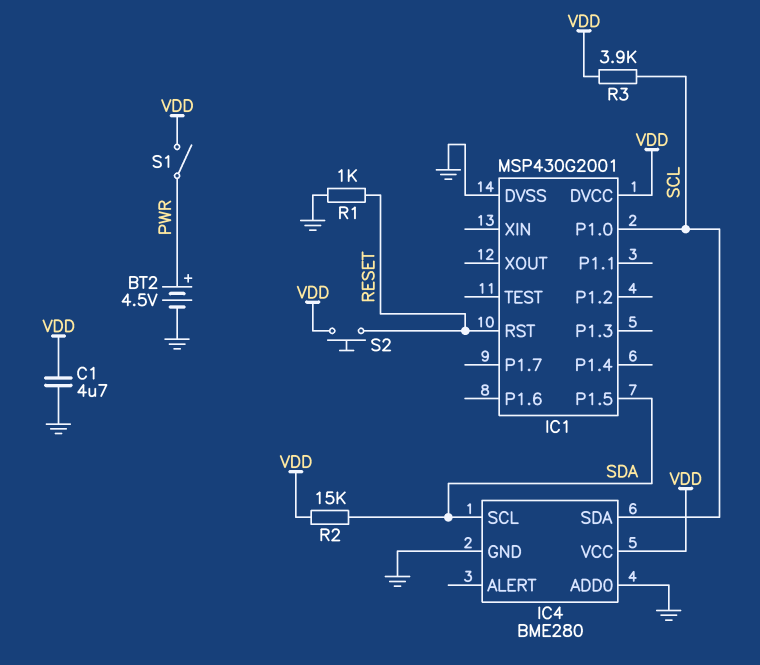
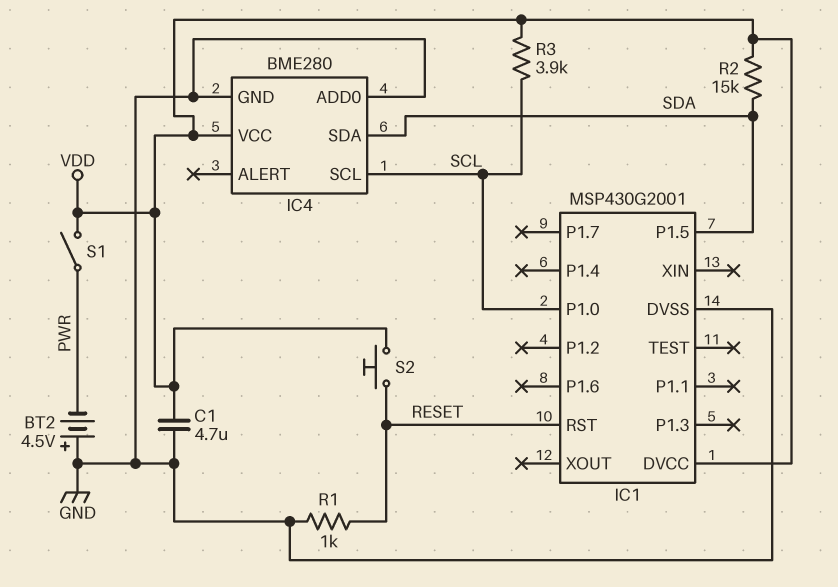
BT2: 4.5V (plus PWR, minus GND) -> 4.5V (plus GND, minus PWR)
IC4 pin SCL: SDA -> SCL
IC4 pin SDA: SCL -> SDA

